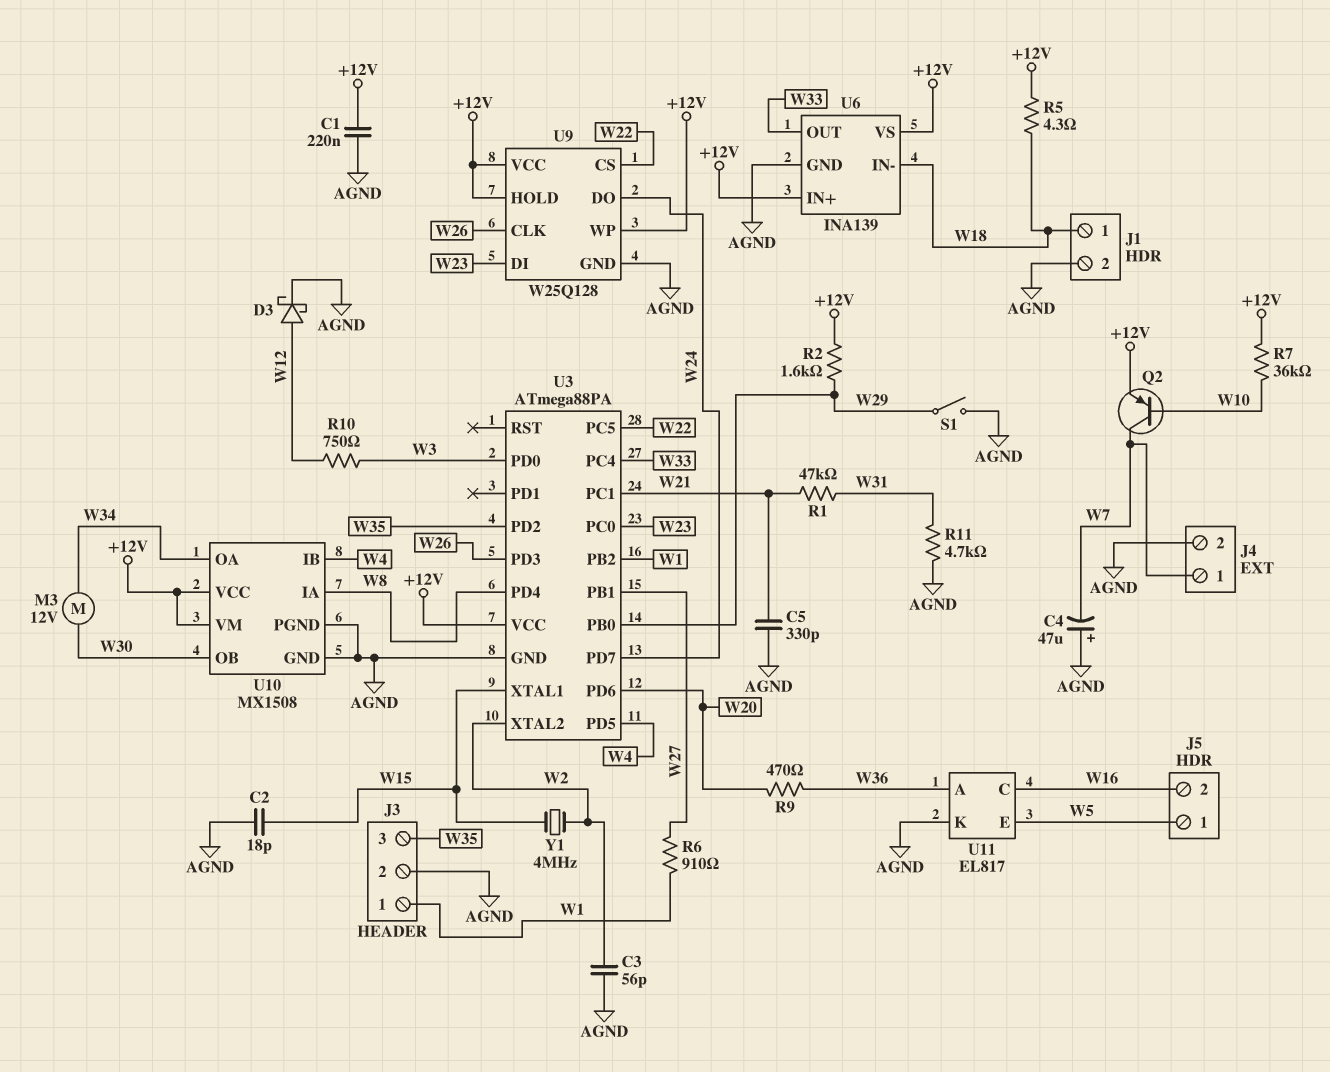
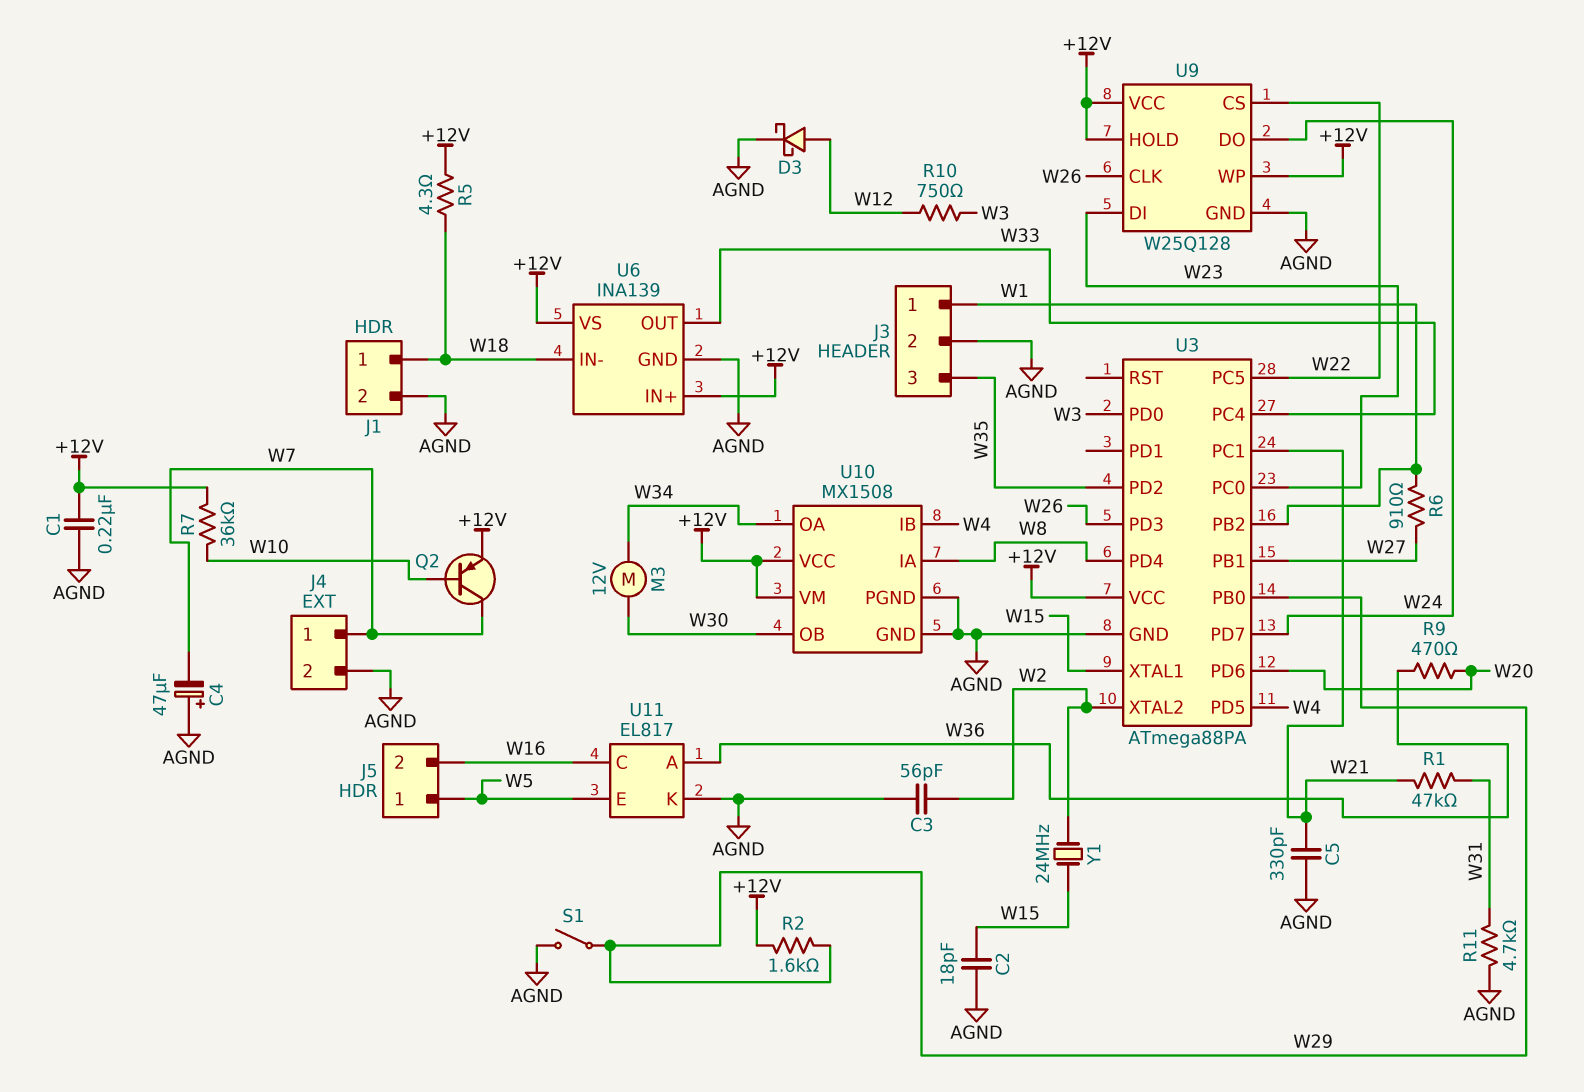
Y1: 4MHz (W2, W15) -> 24MHz (W2, W15)

